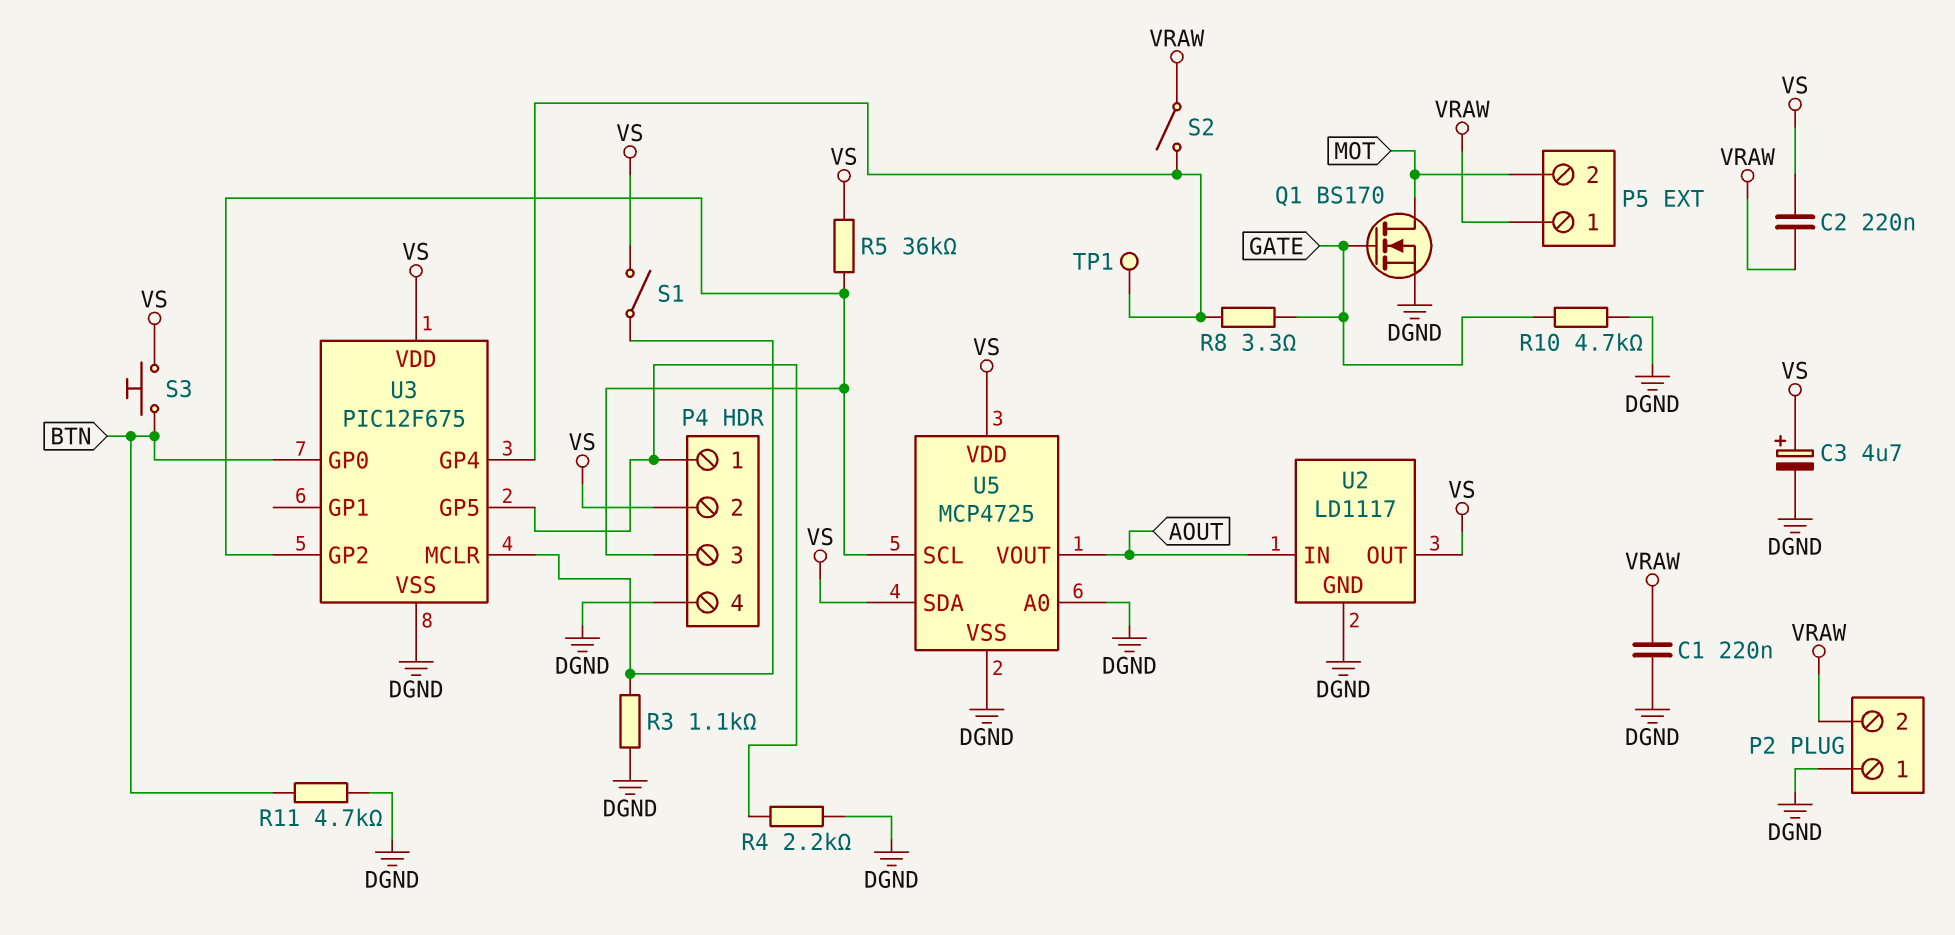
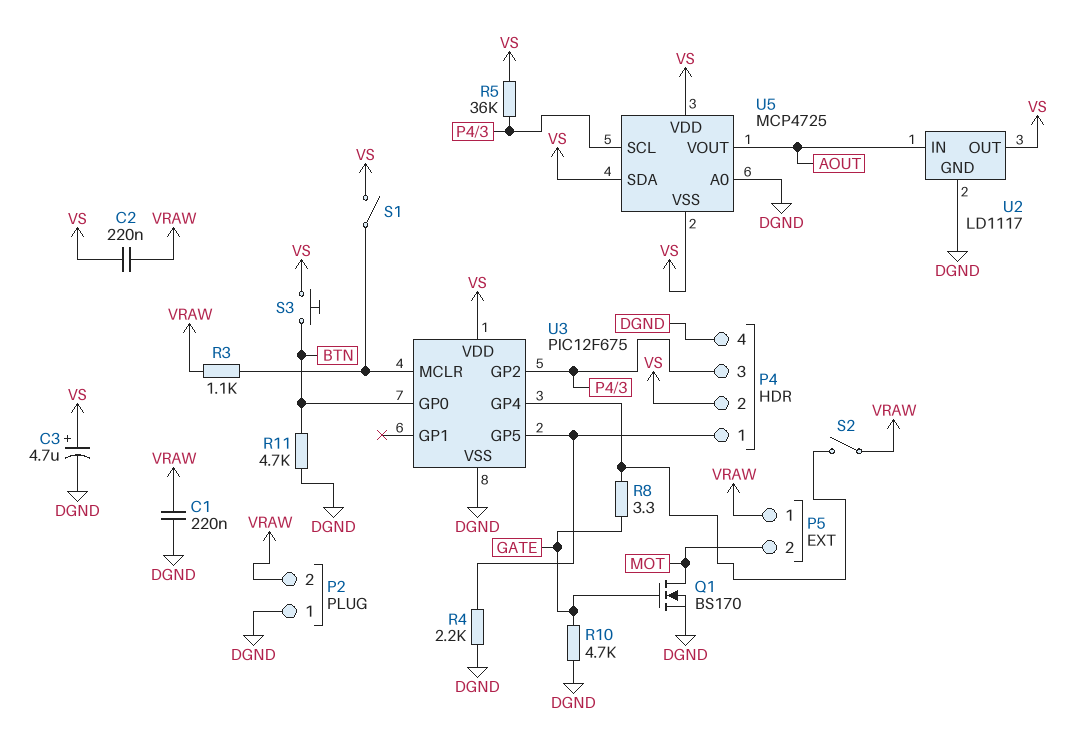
R3: 1.1k (DGND, U3/MCLR) -> 1.1k (U3/MCLR, VRAW)
TP1: test point (U3/GP4) -> none
U5 pin VSS: DGND -> VS

